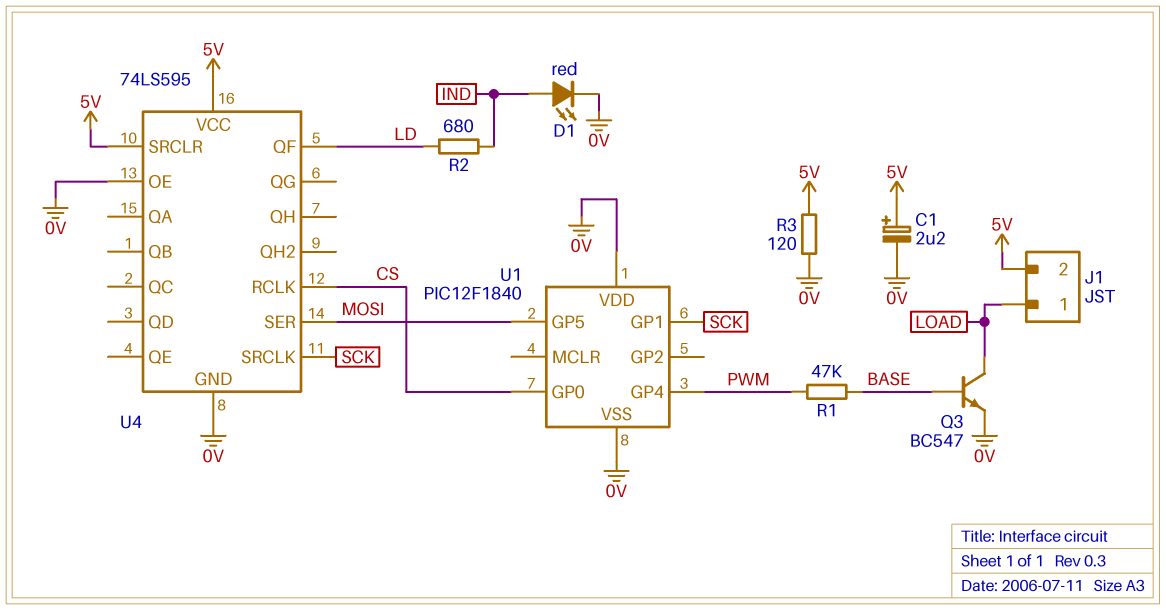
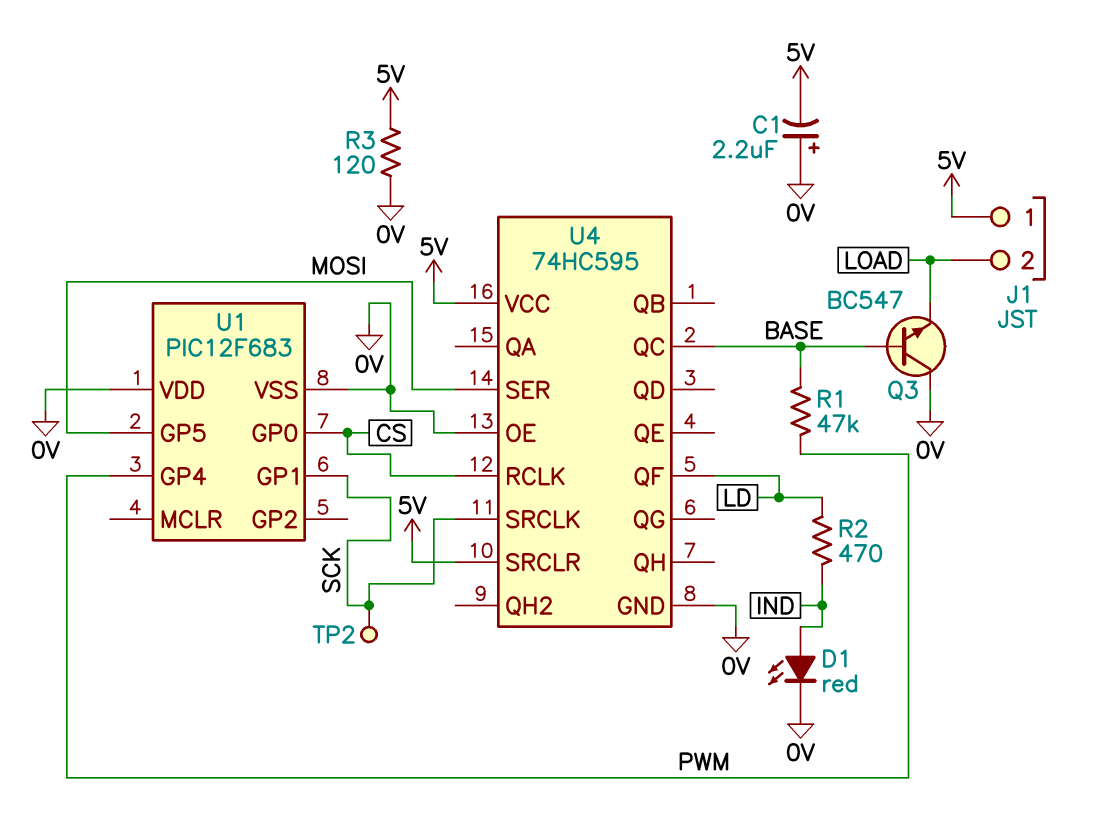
C1: 2.2uF (plus 5V, minus 0V) -> 2.2uF (plus 0V, minus 5V)
J1 pin 1: LOAD -> 5V
J1 pin 2: 5V -> LOAD
Q3: NPN BC547 (B BASE, C LOAD, E 0V) -> NPN BC547 (B BASE, C 0V, E LOAD)
R2: 680 (IND, LD) -> 470 (IND, LD)
TP2: none -> test point (SCK)
U1: PIC12F1840 -> PIC12F683
U4: 74LS595 -> 74HC595
U4 pin QC: none -> BASE

